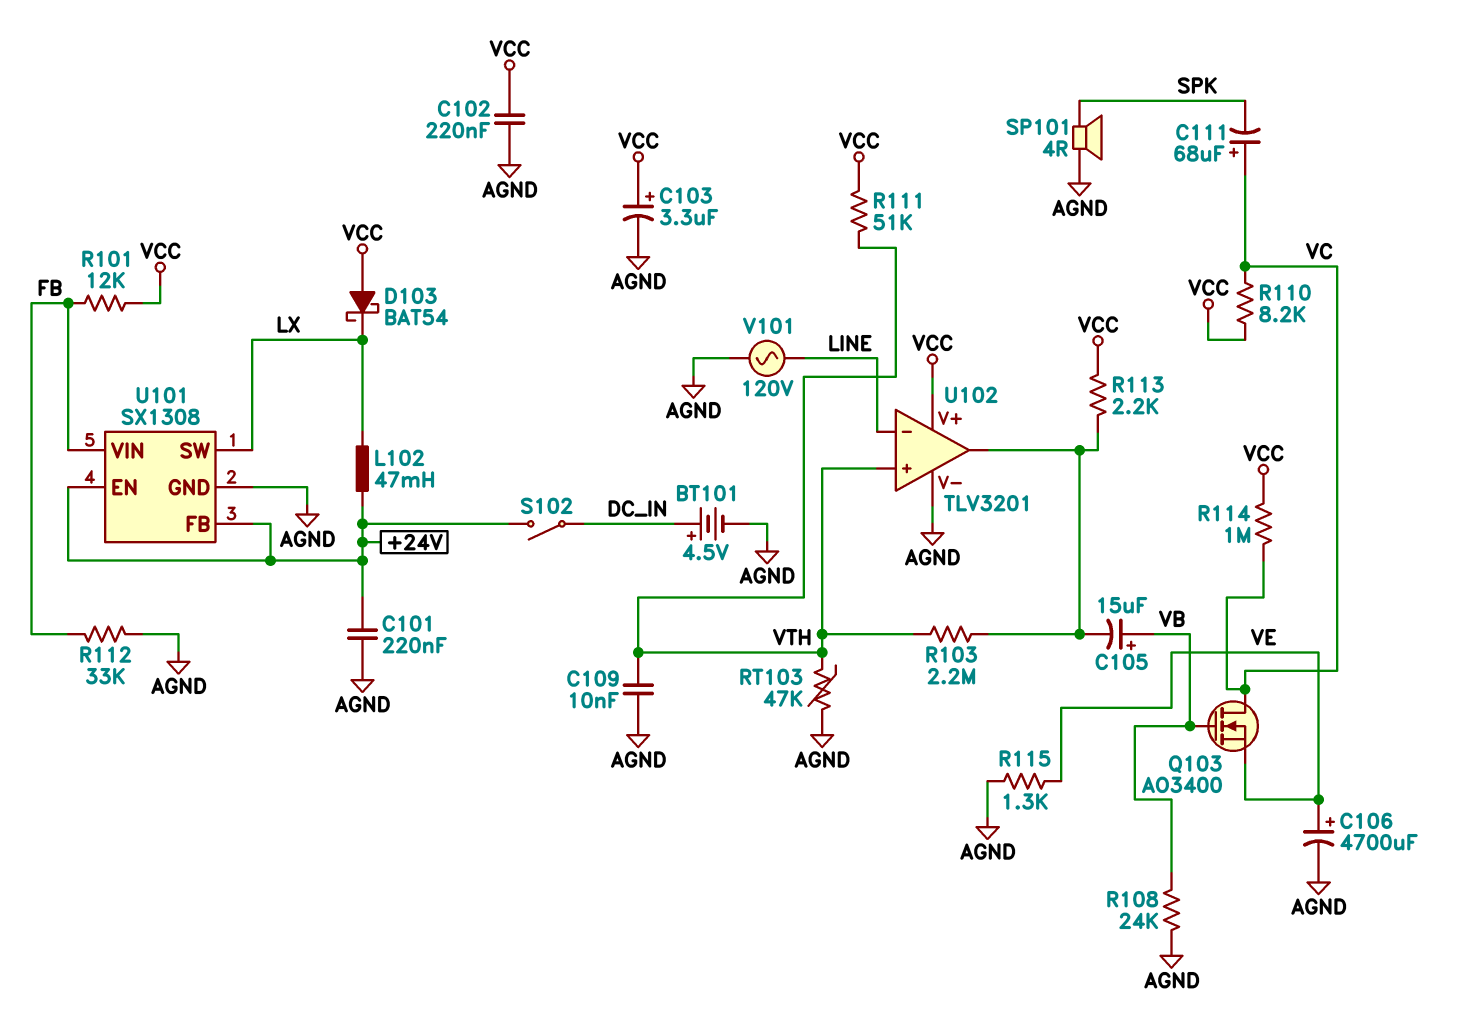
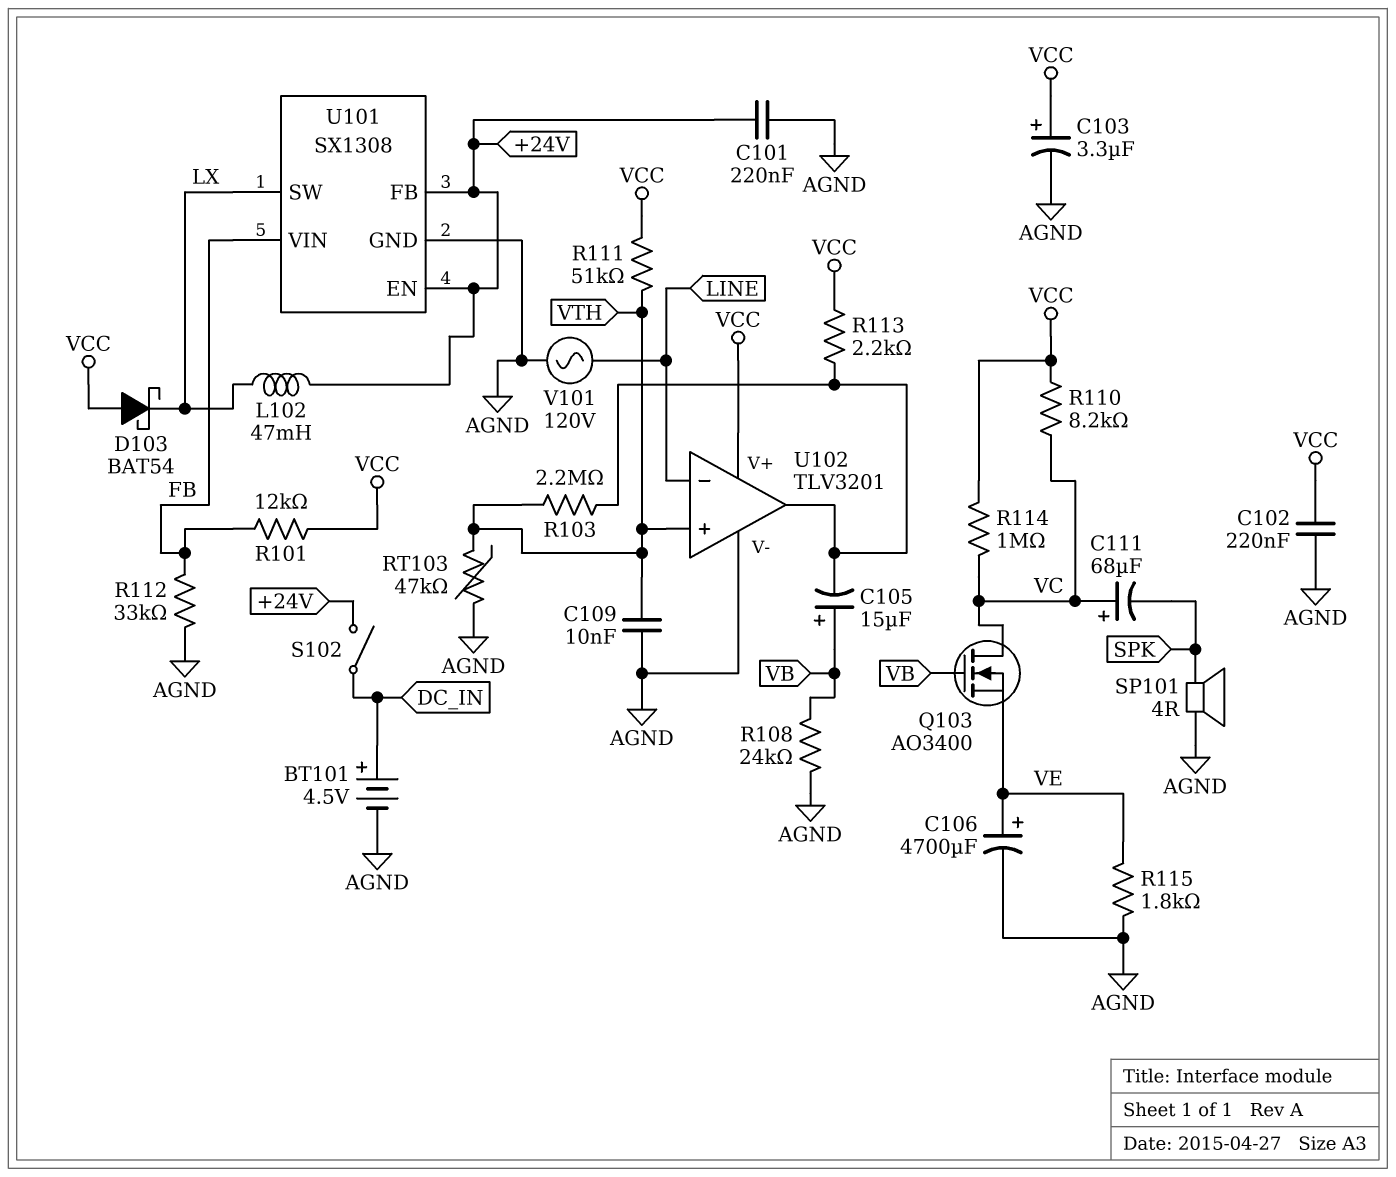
R115: 1.3k (AGND, VE) -> 1.8k (AGND, VE)

